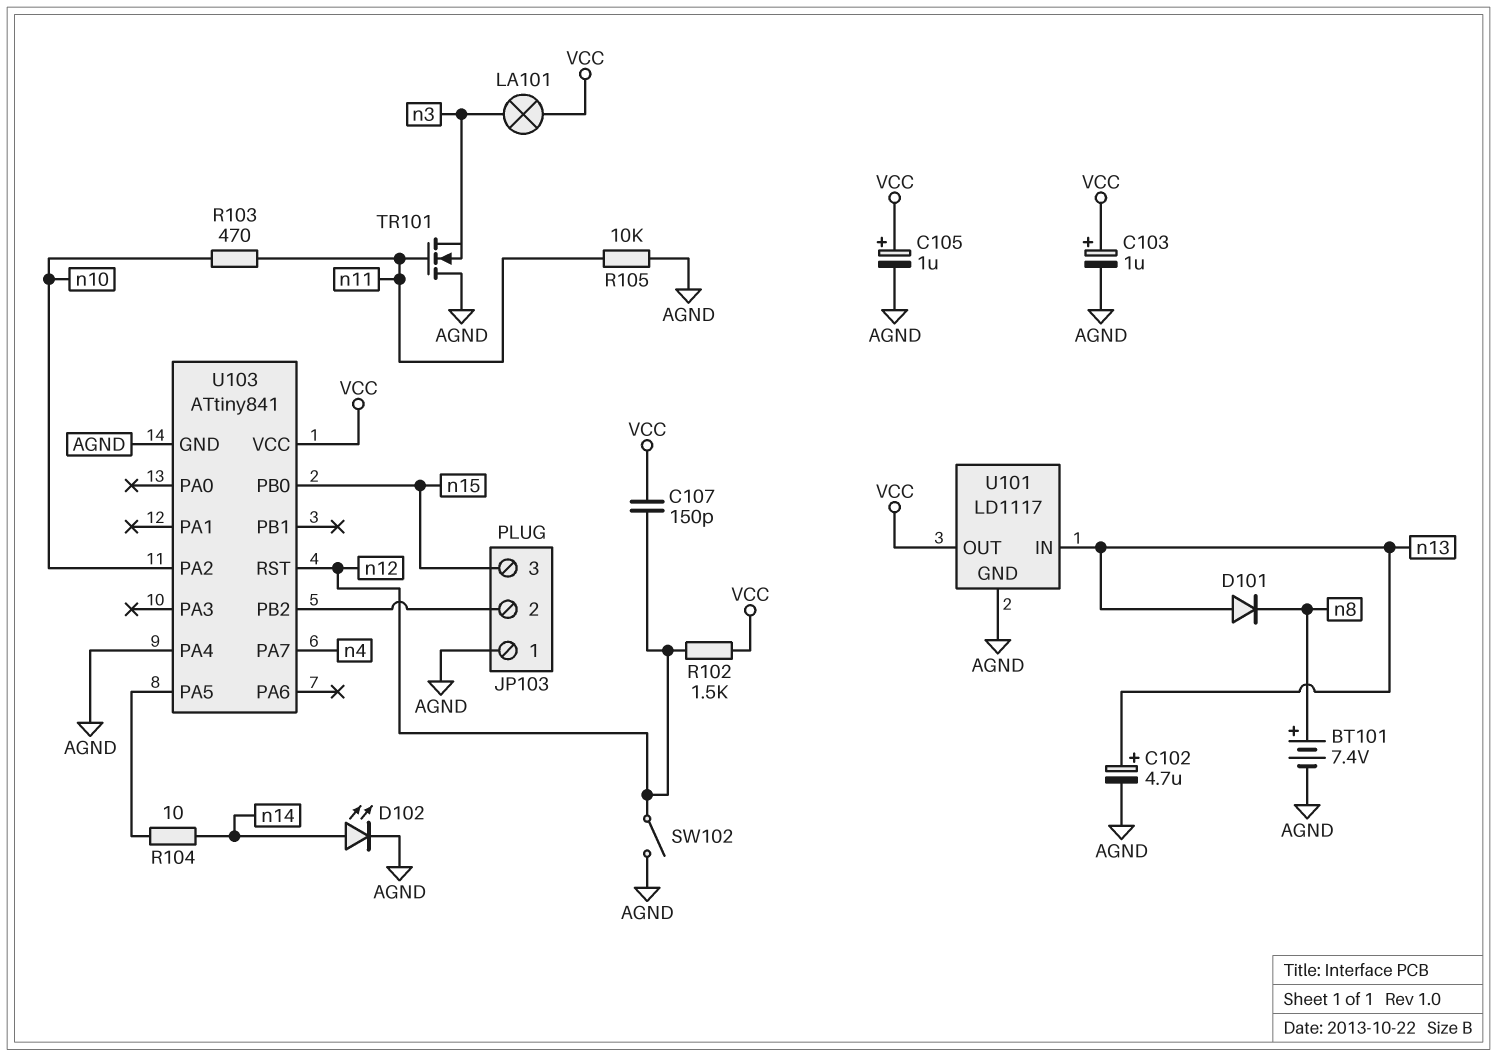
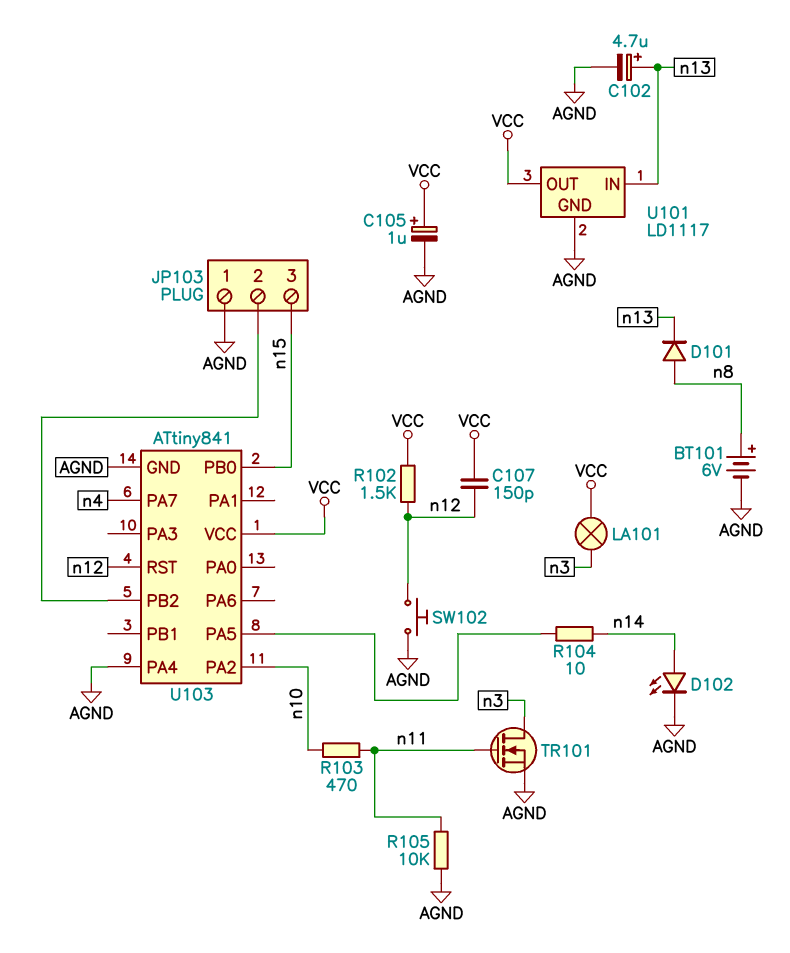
BT101: 7.4V (plus n8, minus AGND) -> 6V (plus n8, minus AGND)
C103: 1uF (plus VCC, minus AGND) -> none
D101: diode (A n13, K n8) -> diode (A n8, K n13)
SW102: switch (AGND, n12) -> button (AGND, n12)
TR101: NMOS (G n11, D AGND, S n3) -> NMOS (G n11, D n3, S AGND)

